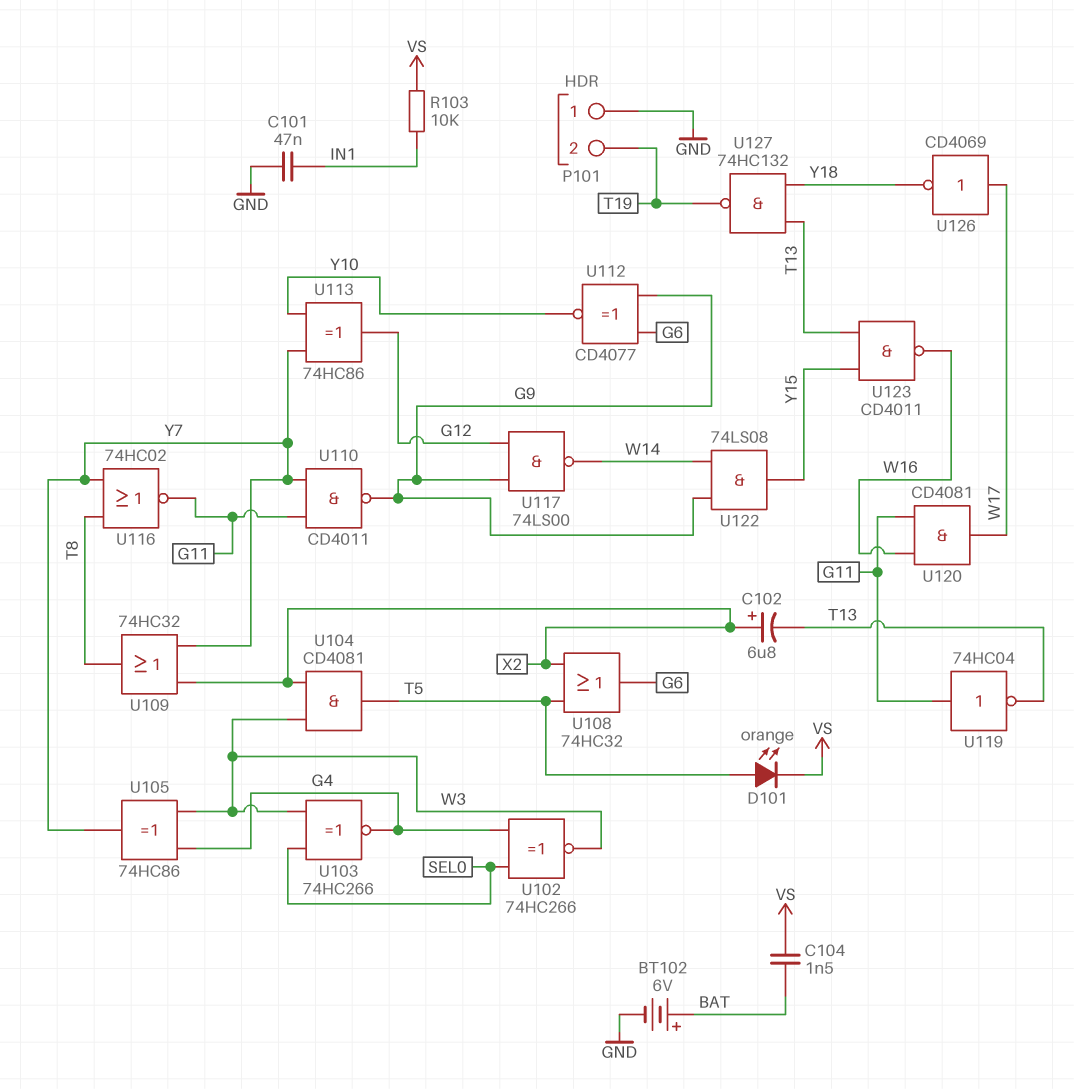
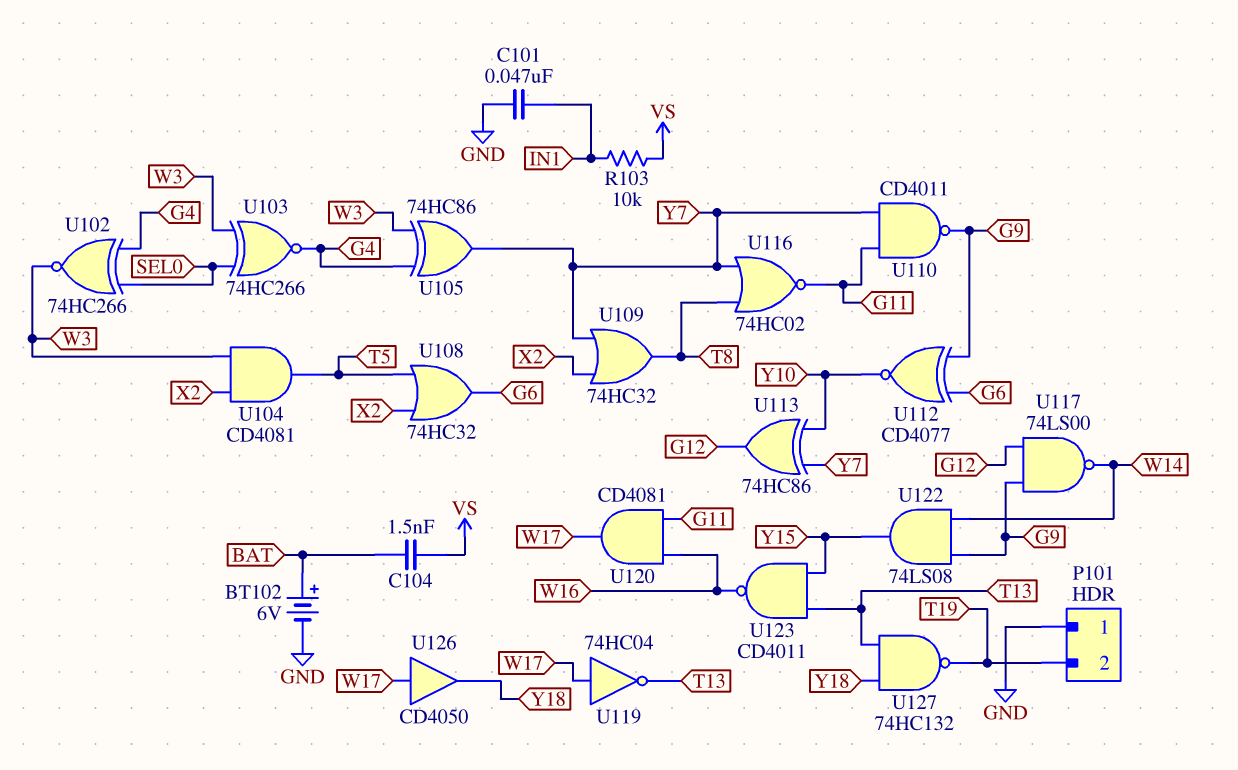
C102: 6.8uF (plus X2, minus T13) -> none
D101: LED orange (A T5, K VS) -> none
U119: NOT 74HC04 (in G11, out T13) -> NOT 74HC04 (in W17, out T13)
U126: NOT CD4069 (in W17, out Y18) -> buffer CD4050 (in W17, out Y18)

